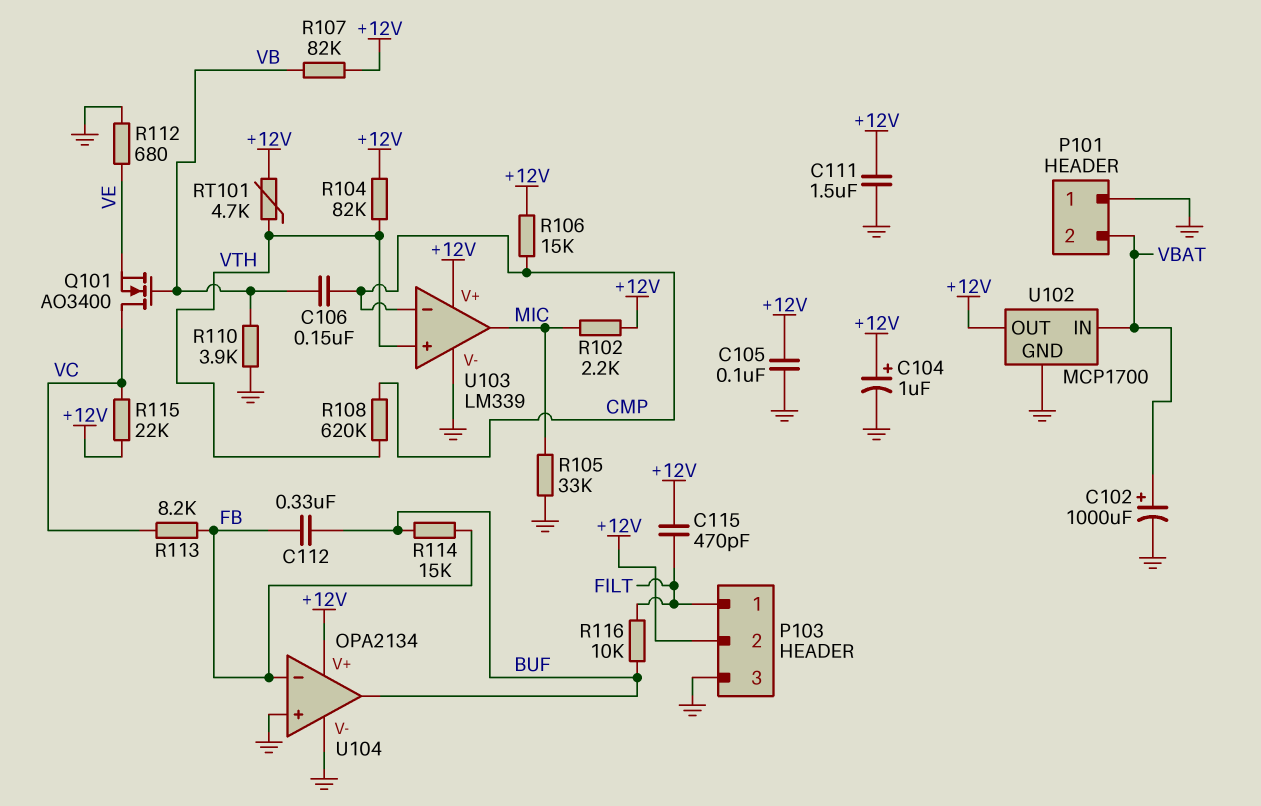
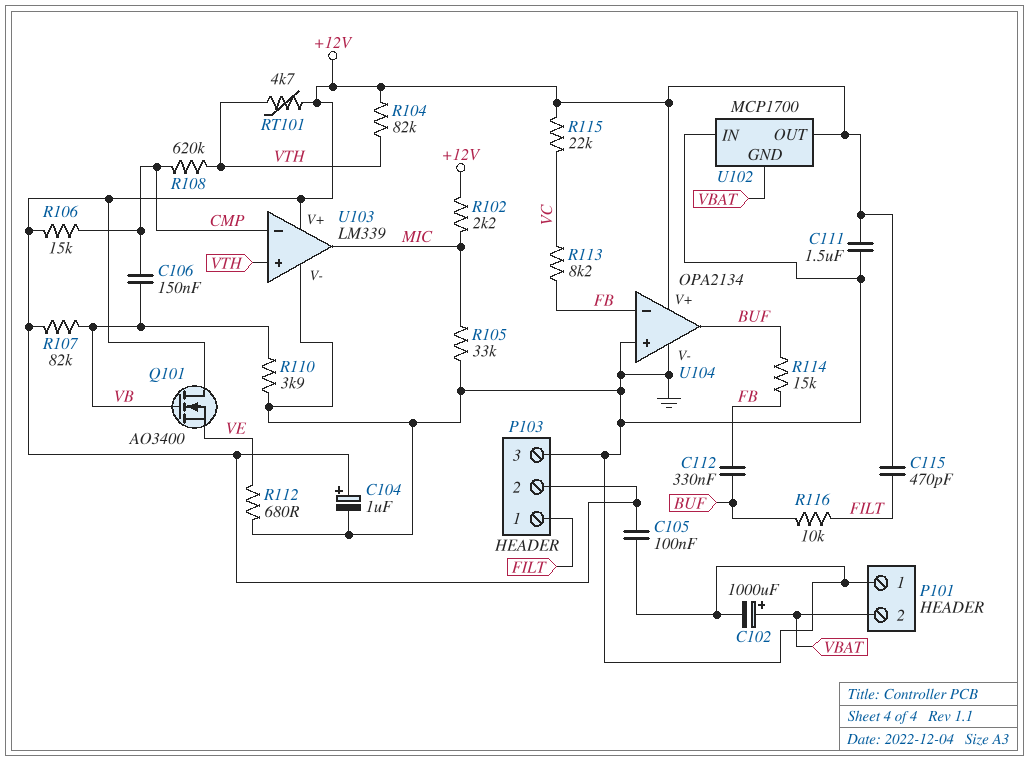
Q101: NMOS AO3400 (G VB, D VC, S VE) -> NMOS AO3400 (G VB, D +12V, S VE)
U102 pin GND: GND -> VBAT
U102 pin IN: VBAT -> GND

